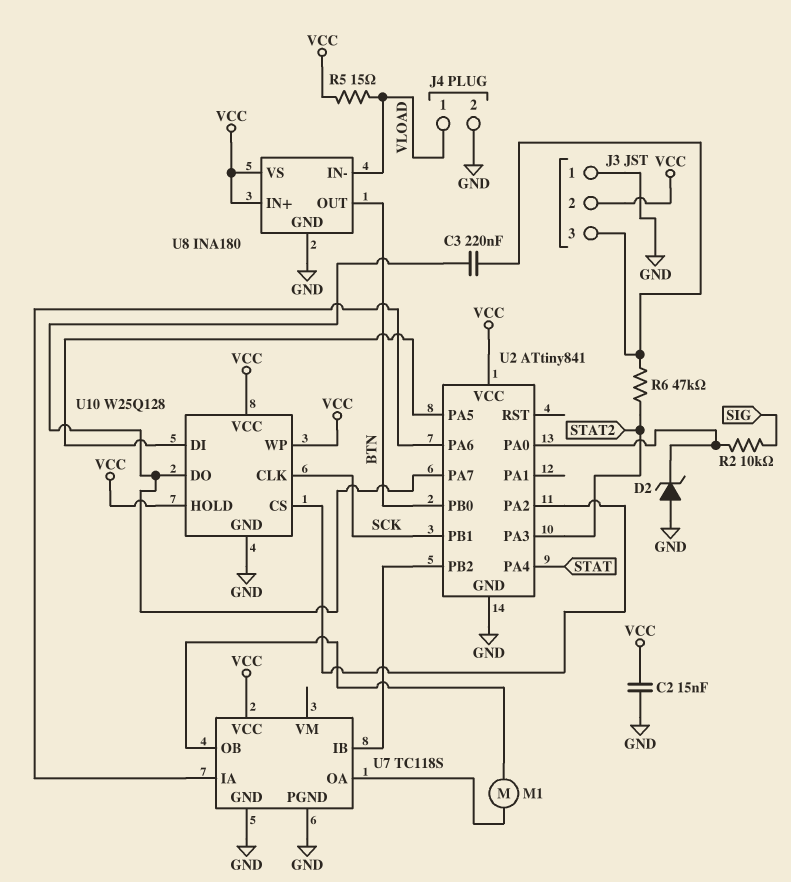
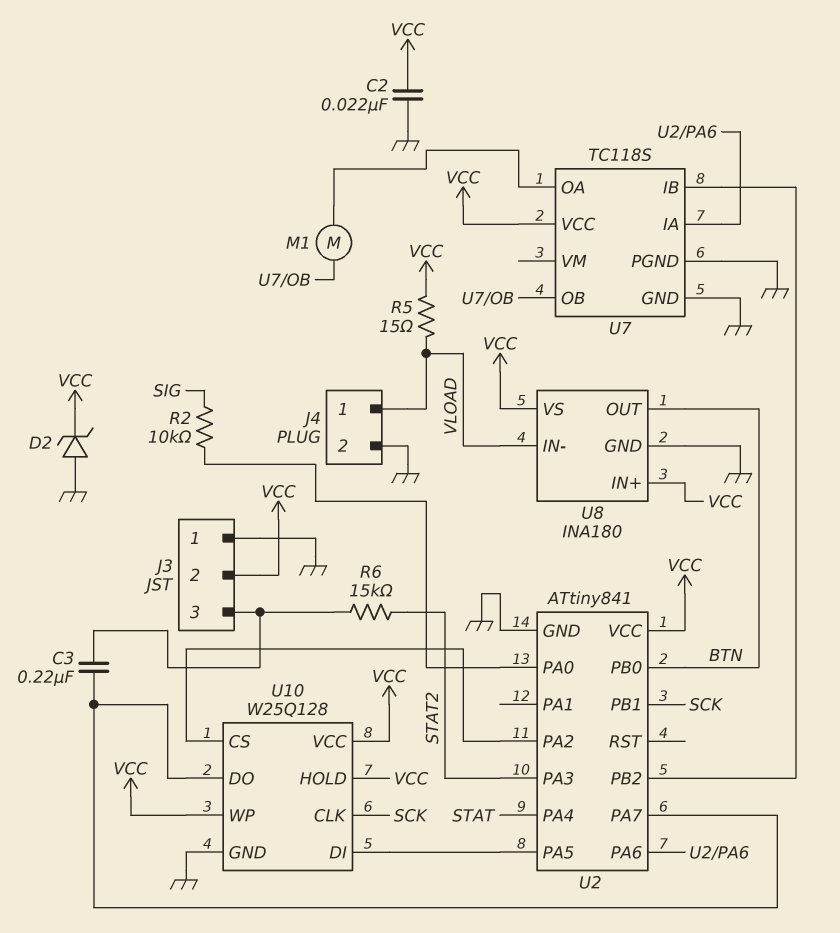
C2: 15nF (GND, VCC) -> 22nF (GND, VCC)
D2: zener (A GND, K U2/PA0) -> zener (A GND, K VCC)
R6: 47k (J3/3, STAT2) -> 15k (J3/3, STAT2)

